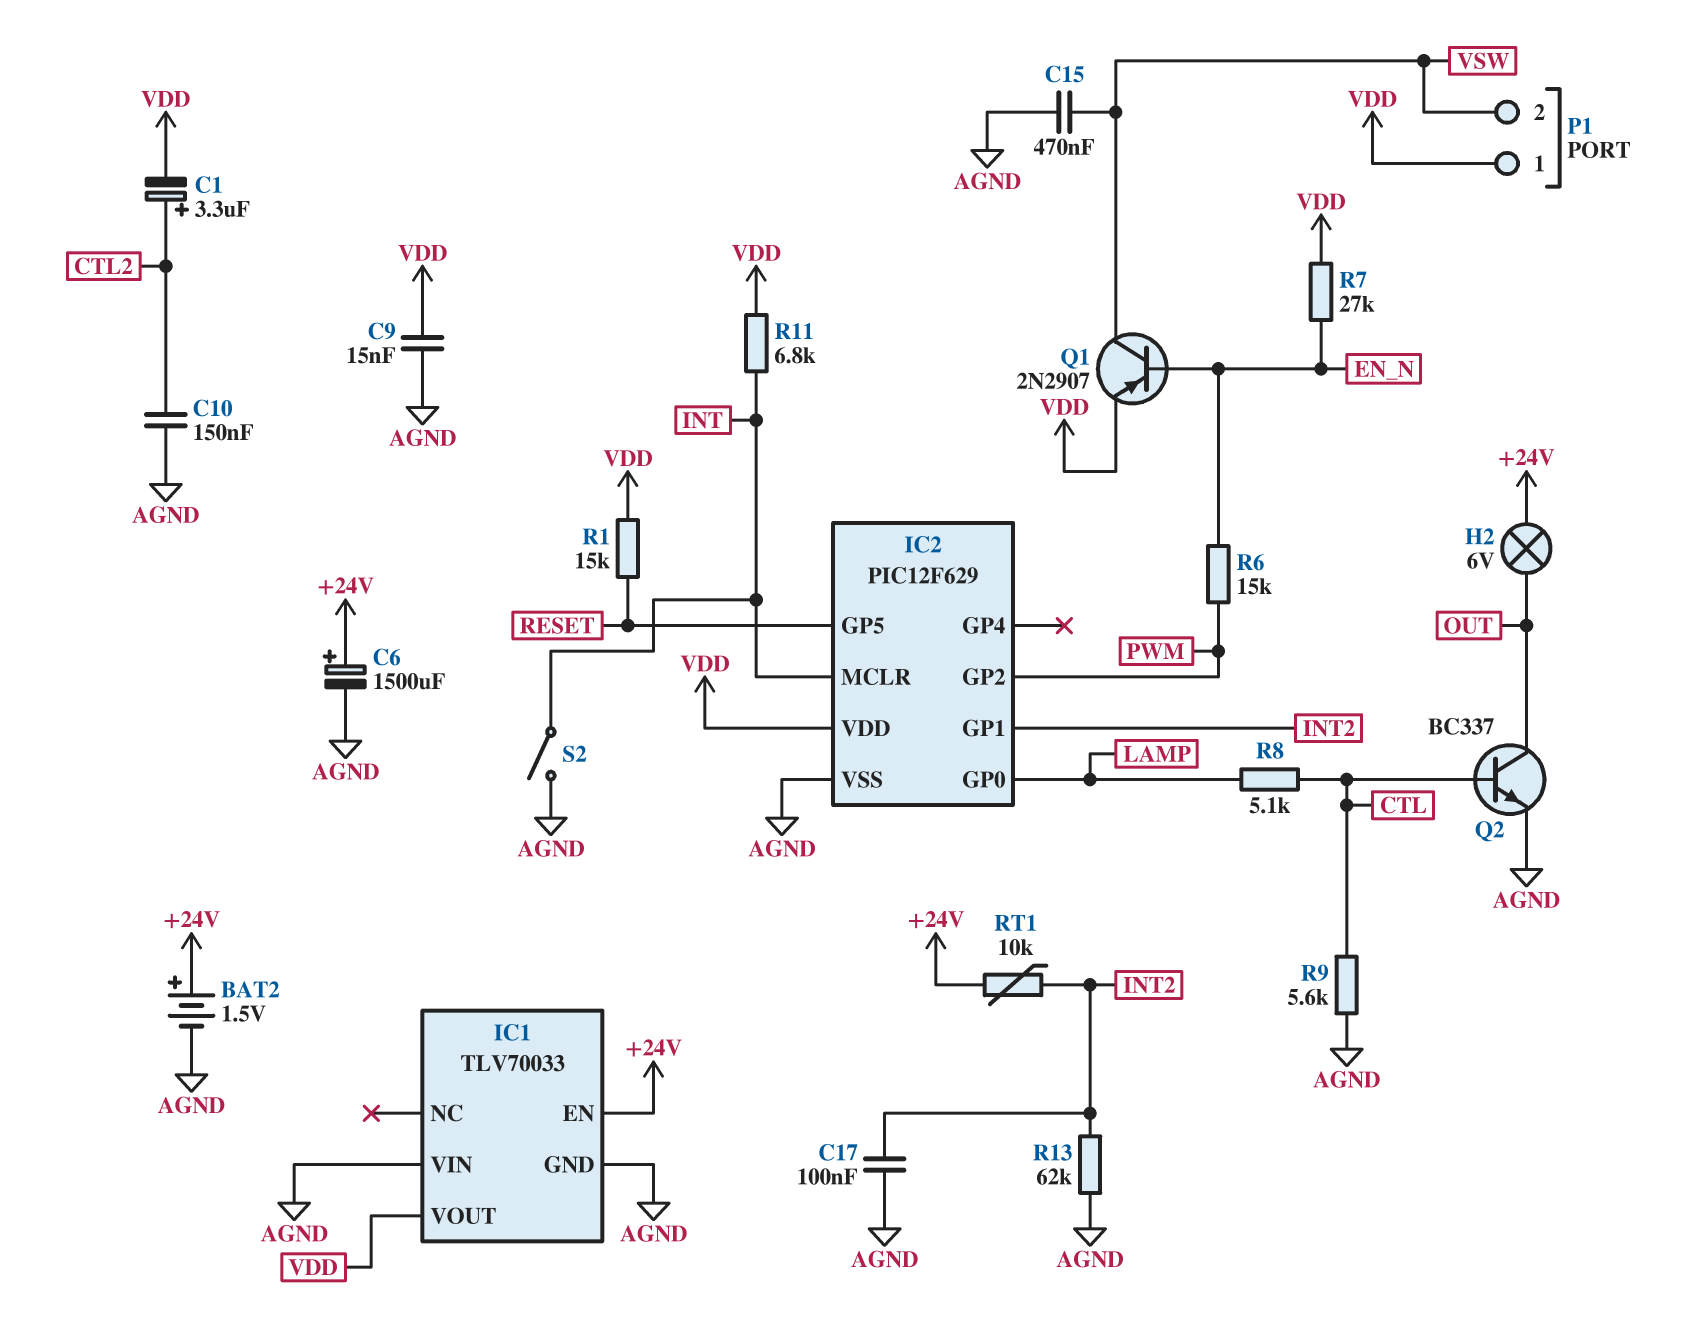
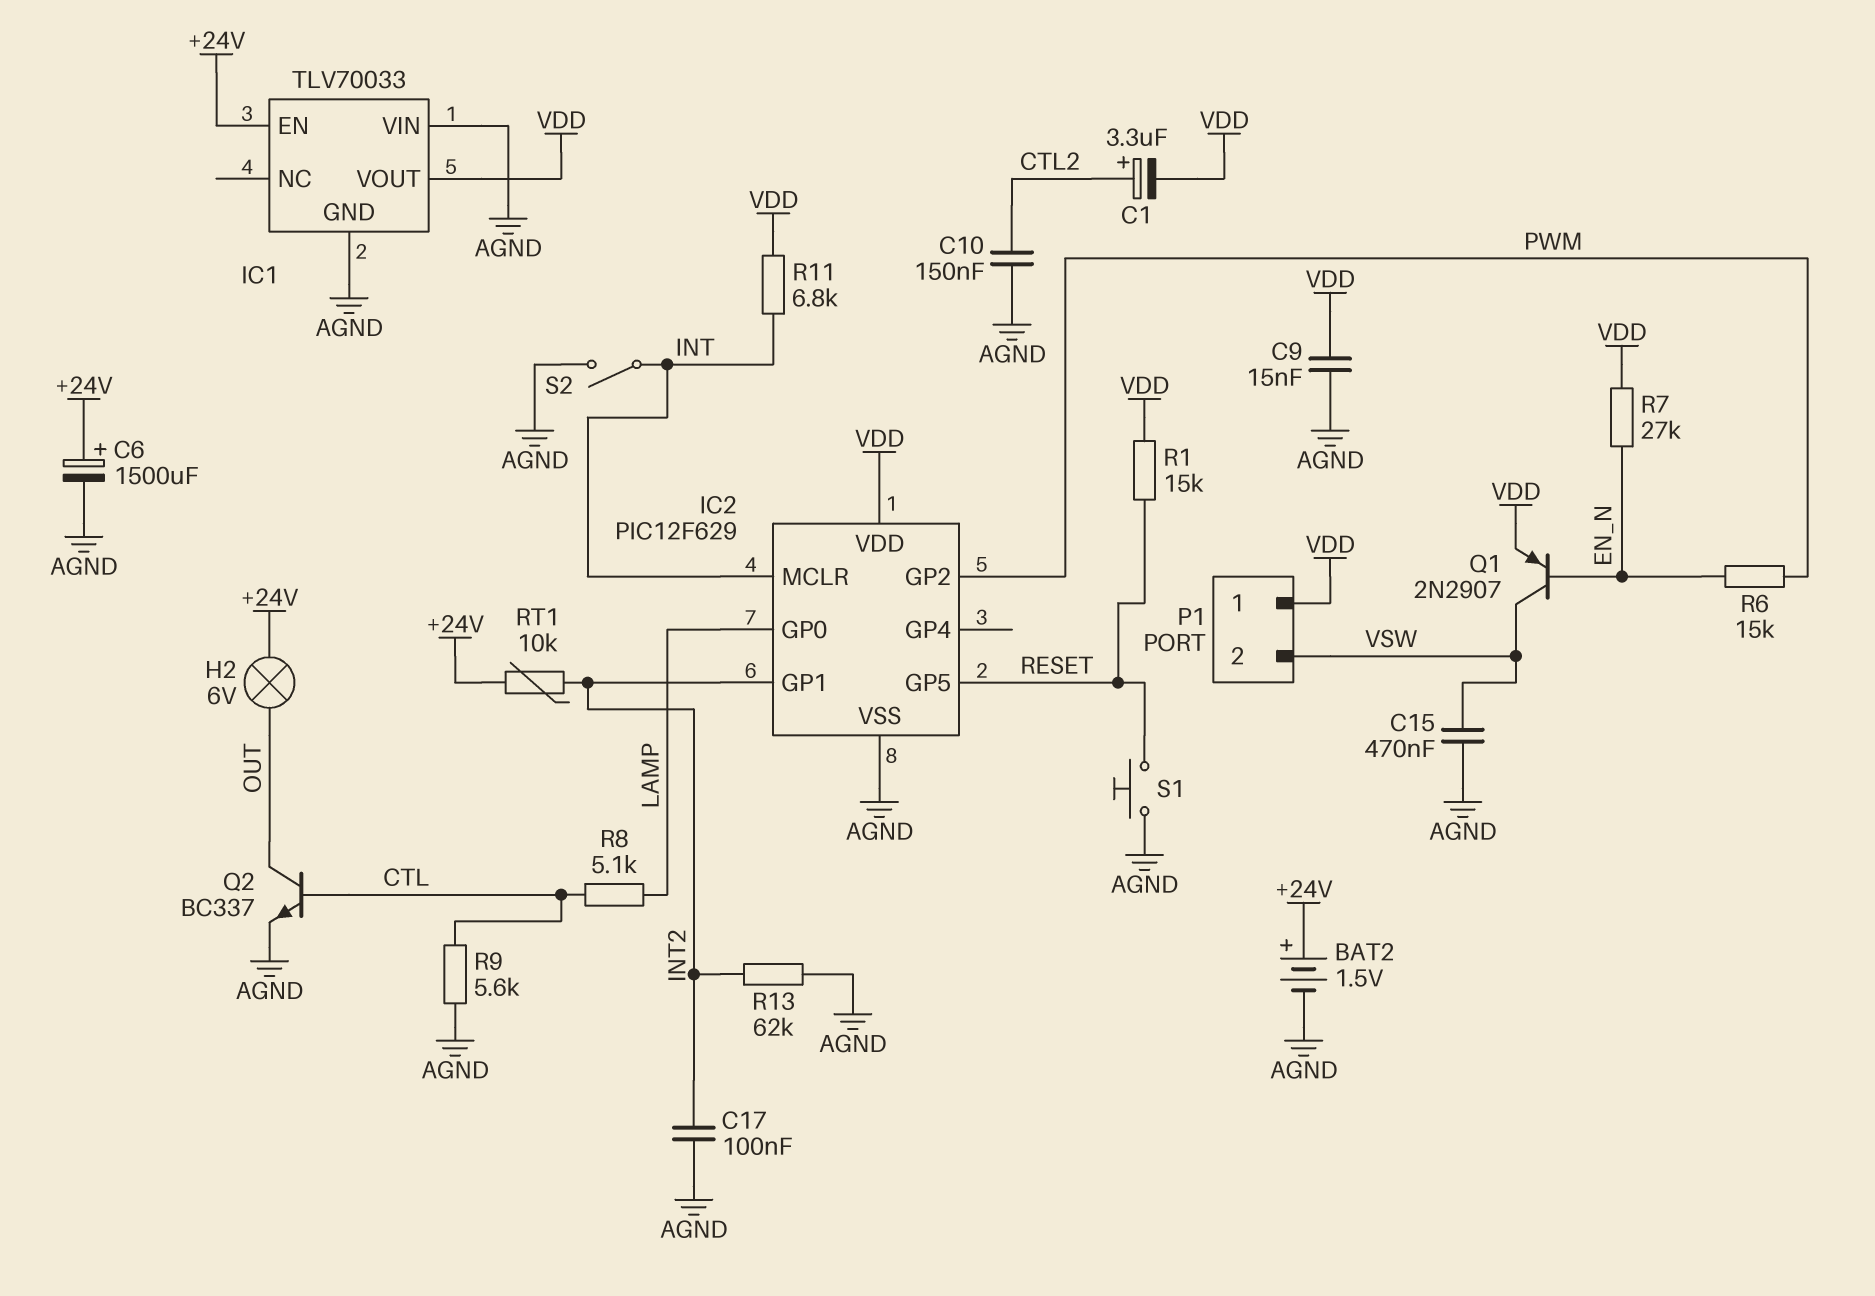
S1: none -> button (AGND, RESET)

